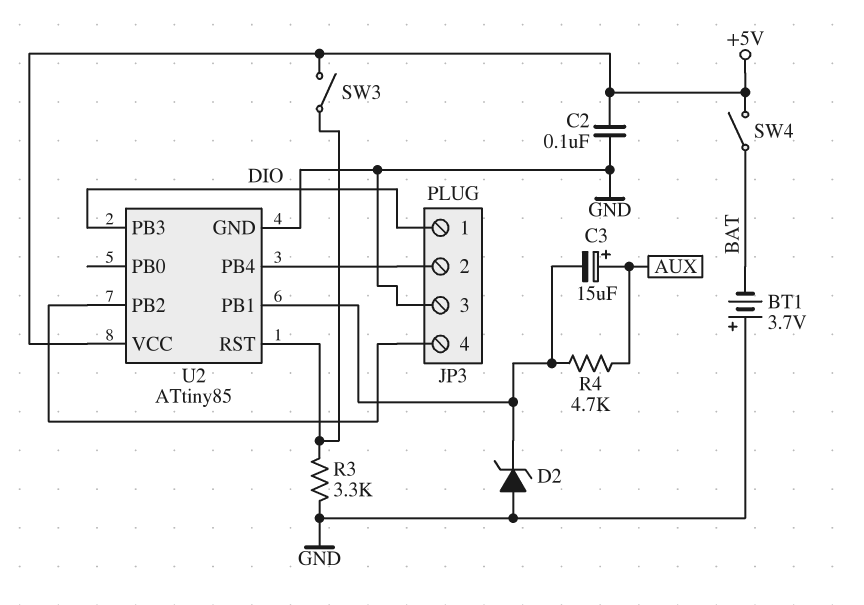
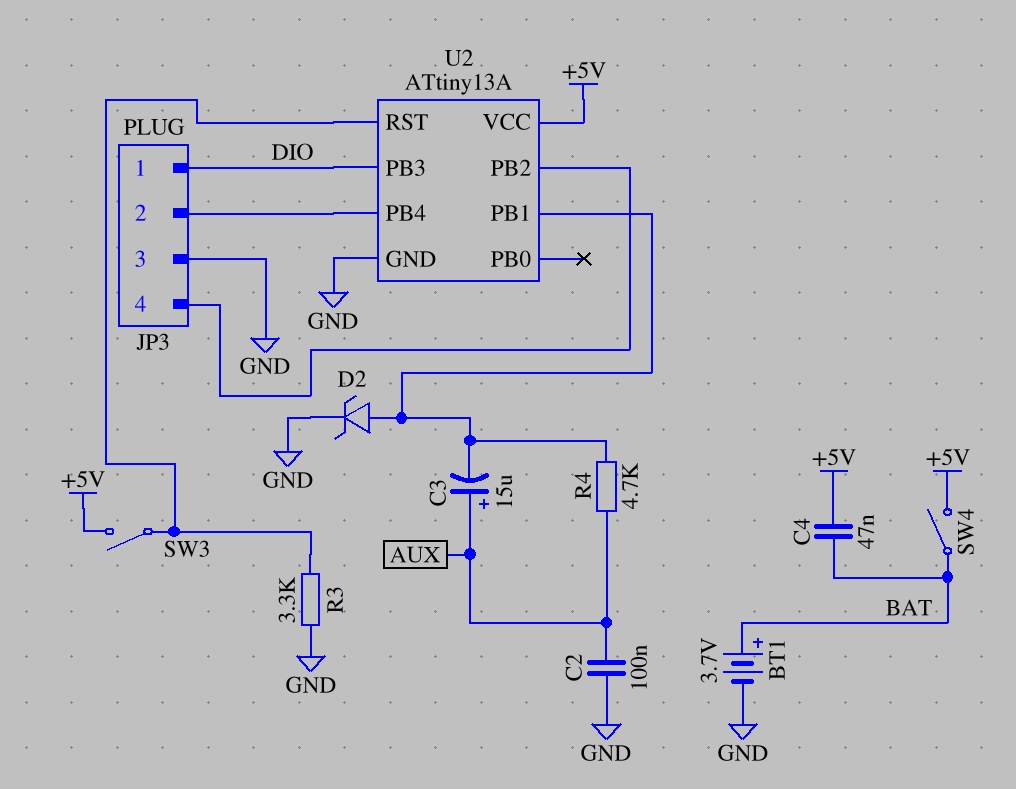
BT1: 3.7V (plus GND, minus BAT) -> 3.7V (plus BAT, minus GND)
C2: 100nF (+5V, GND) -> 100nF (AUX, GND)
C4: none -> 47nF (+5V, BAT)
D2: zener (A GND, K U2/PB1) -> zener (A U2/PB1, K GND)
U2: ATtiny85 -> ATtiny13A

